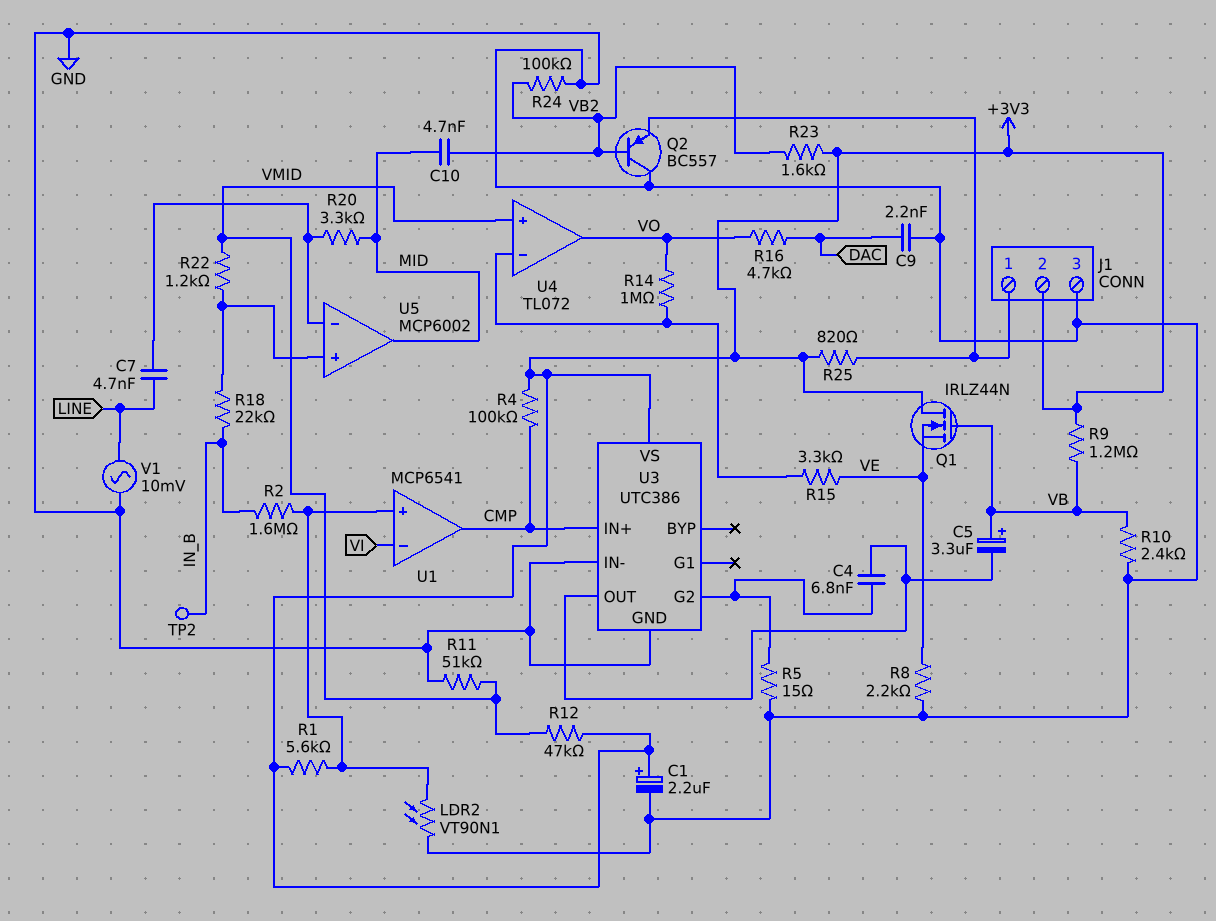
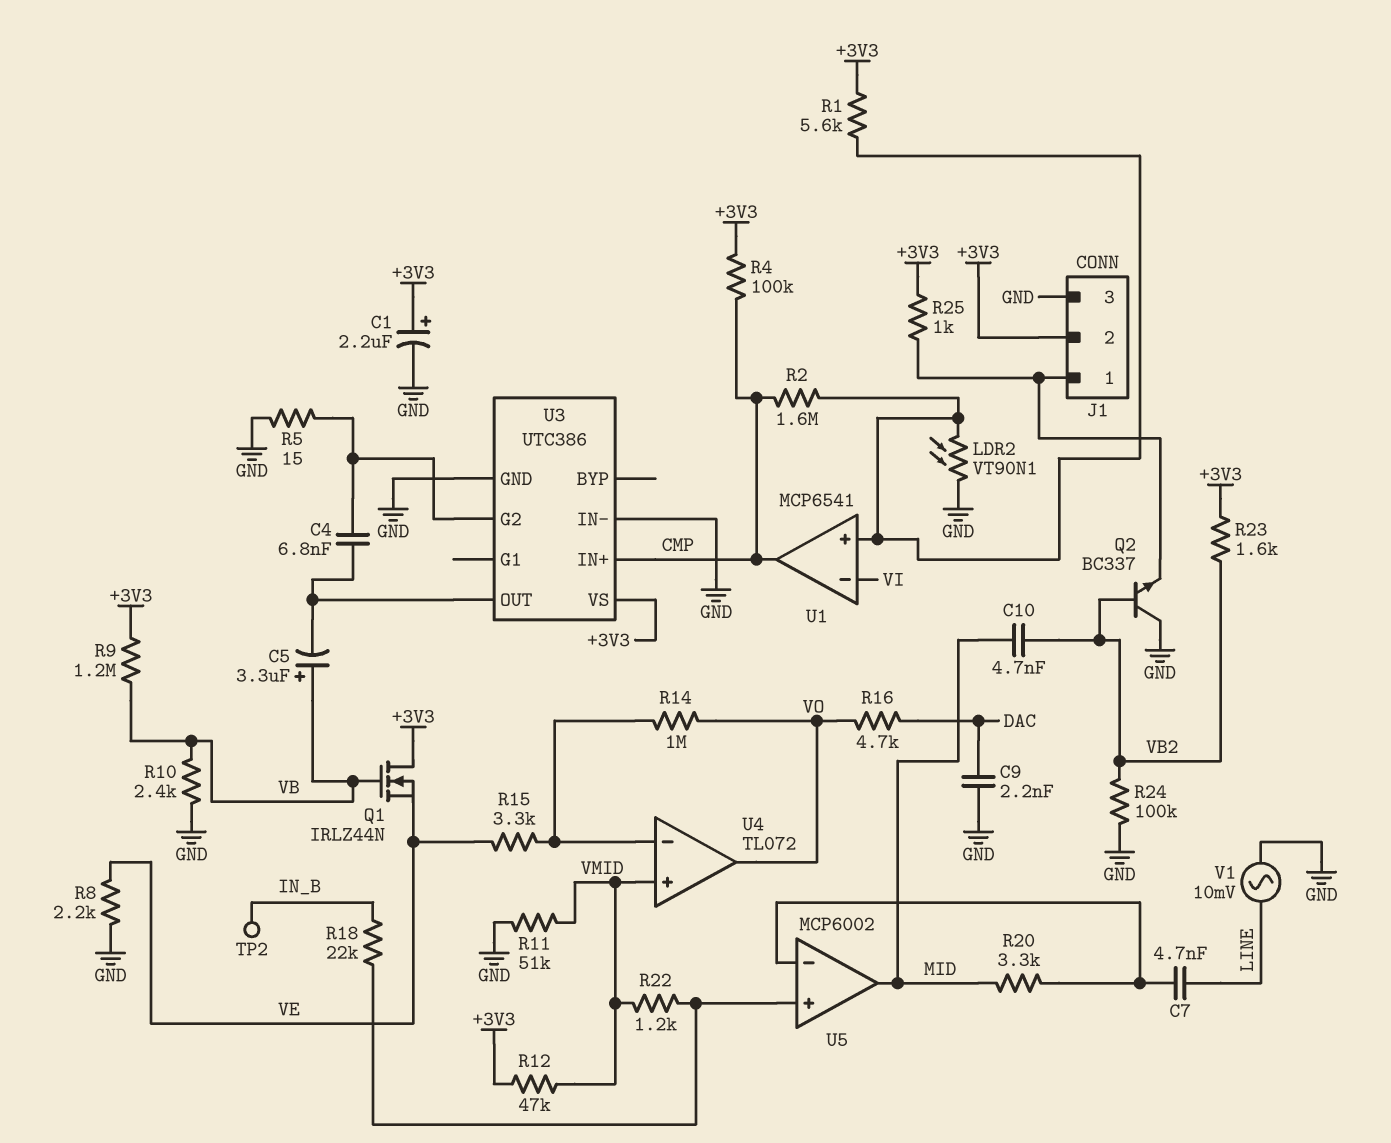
Q2: PNP BC557 (B VB2, C GND, E J1/1) -> NPN BC337 (B VB2, C GND, E J1/1)
R2: 1.6M (IN_B, U1/in+) -> 1.6M (CMP, U1/in+)
R25: 820 (+3V3, J1/1) -> 1k (+3V3, J1/1)

